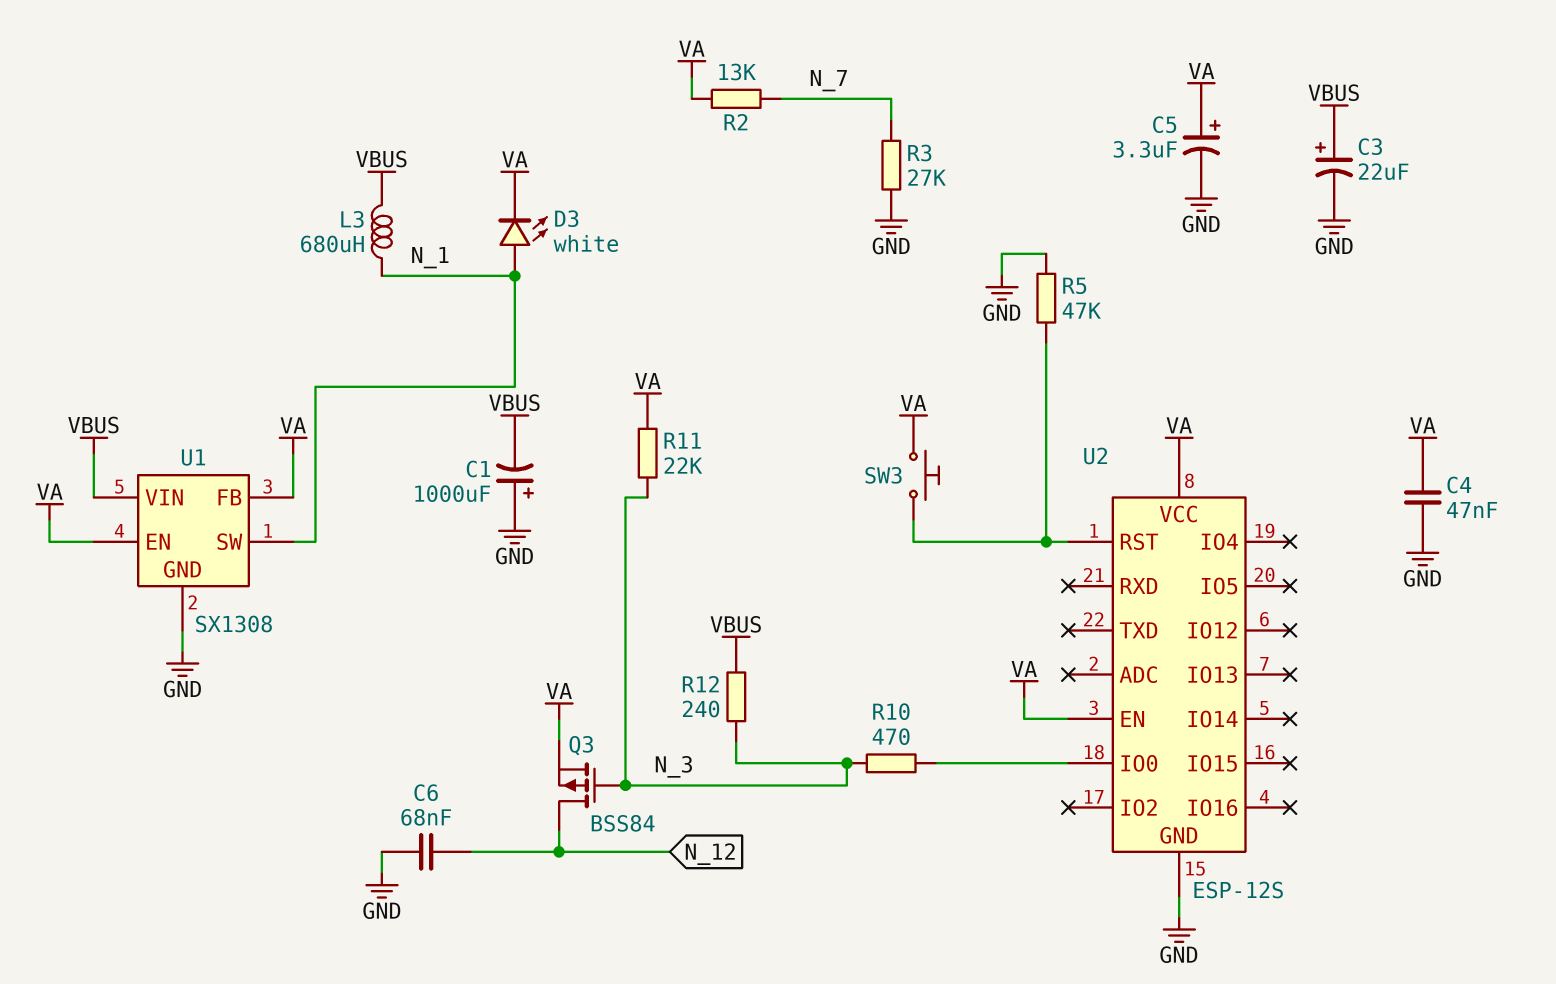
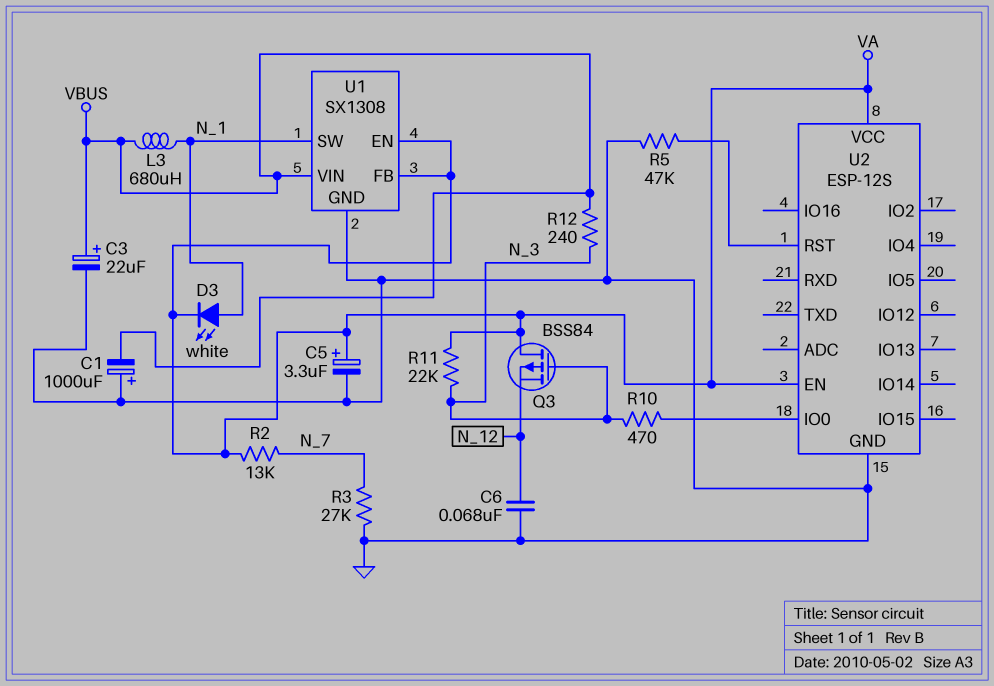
C4: 47nF (GND, VA) -> none
Q3: PMOS BSS84 (G N_3, D N_12, S VA) -> PMOS BSS84 (G N_3, D VA, S N_12)
SW3: button (U2/RST, VA) -> none

